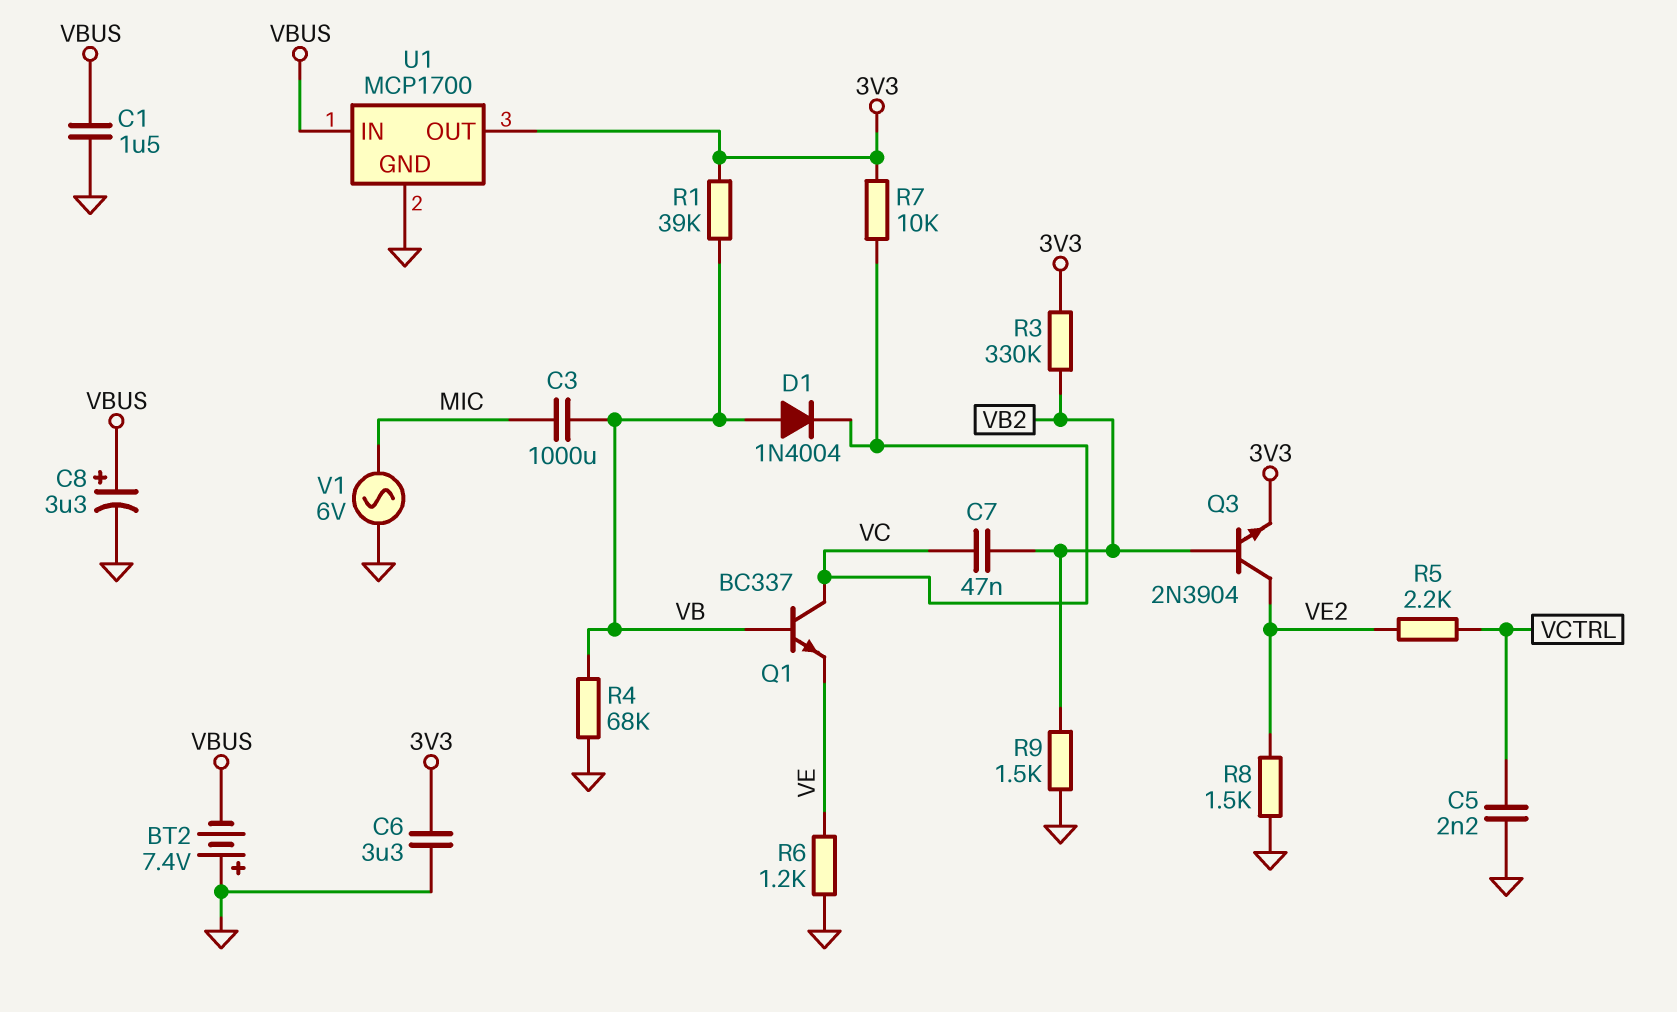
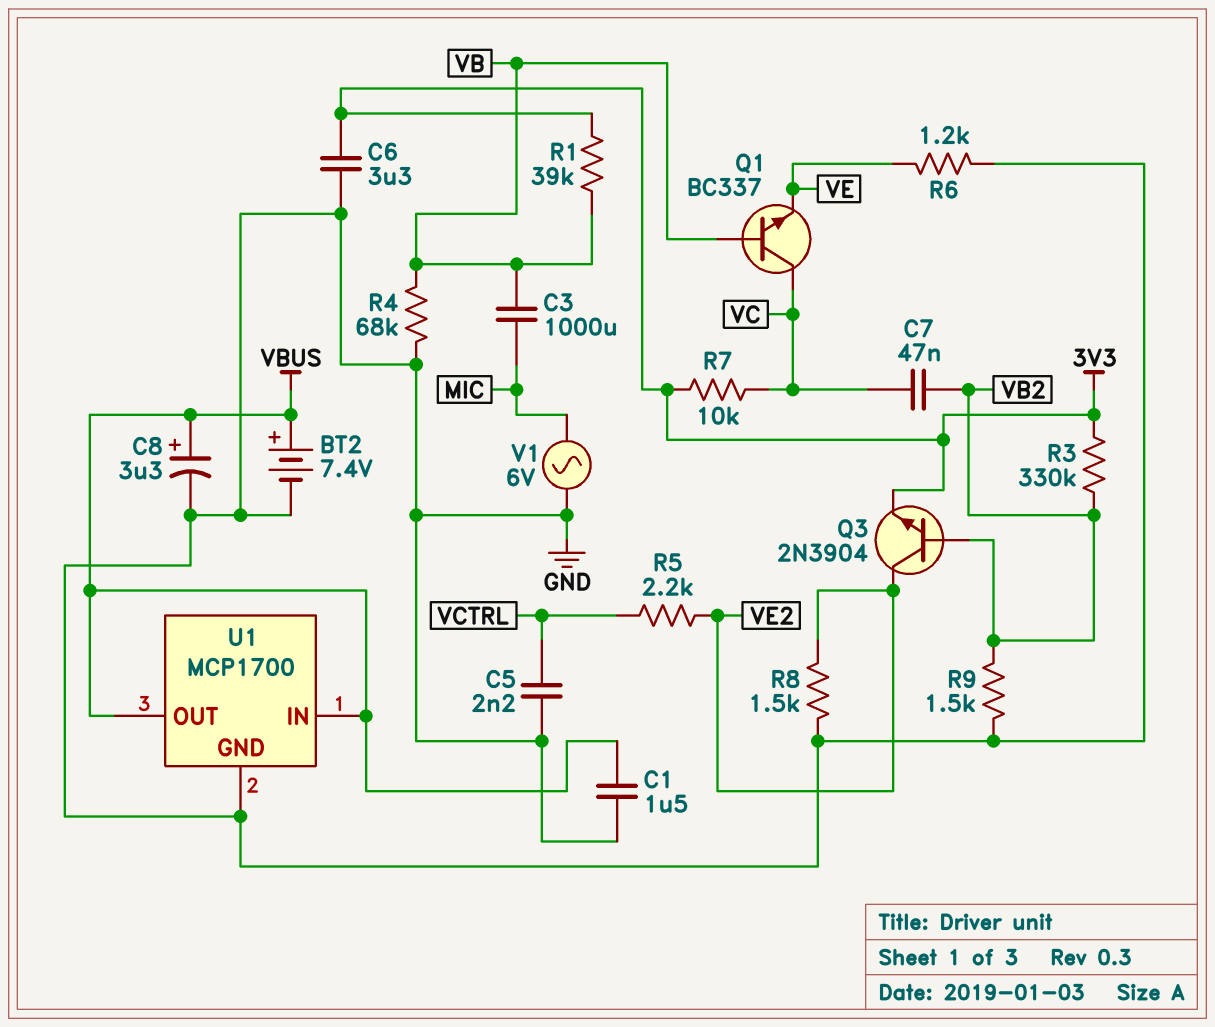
BT2: 7.4V (plus GND, minus VBUS) -> 7.4V (plus VBUS, minus GND)
D1: diode 1N4004 (A VB, K VC) -> none
U1 pin OUT: 3V3 -> VBUS

